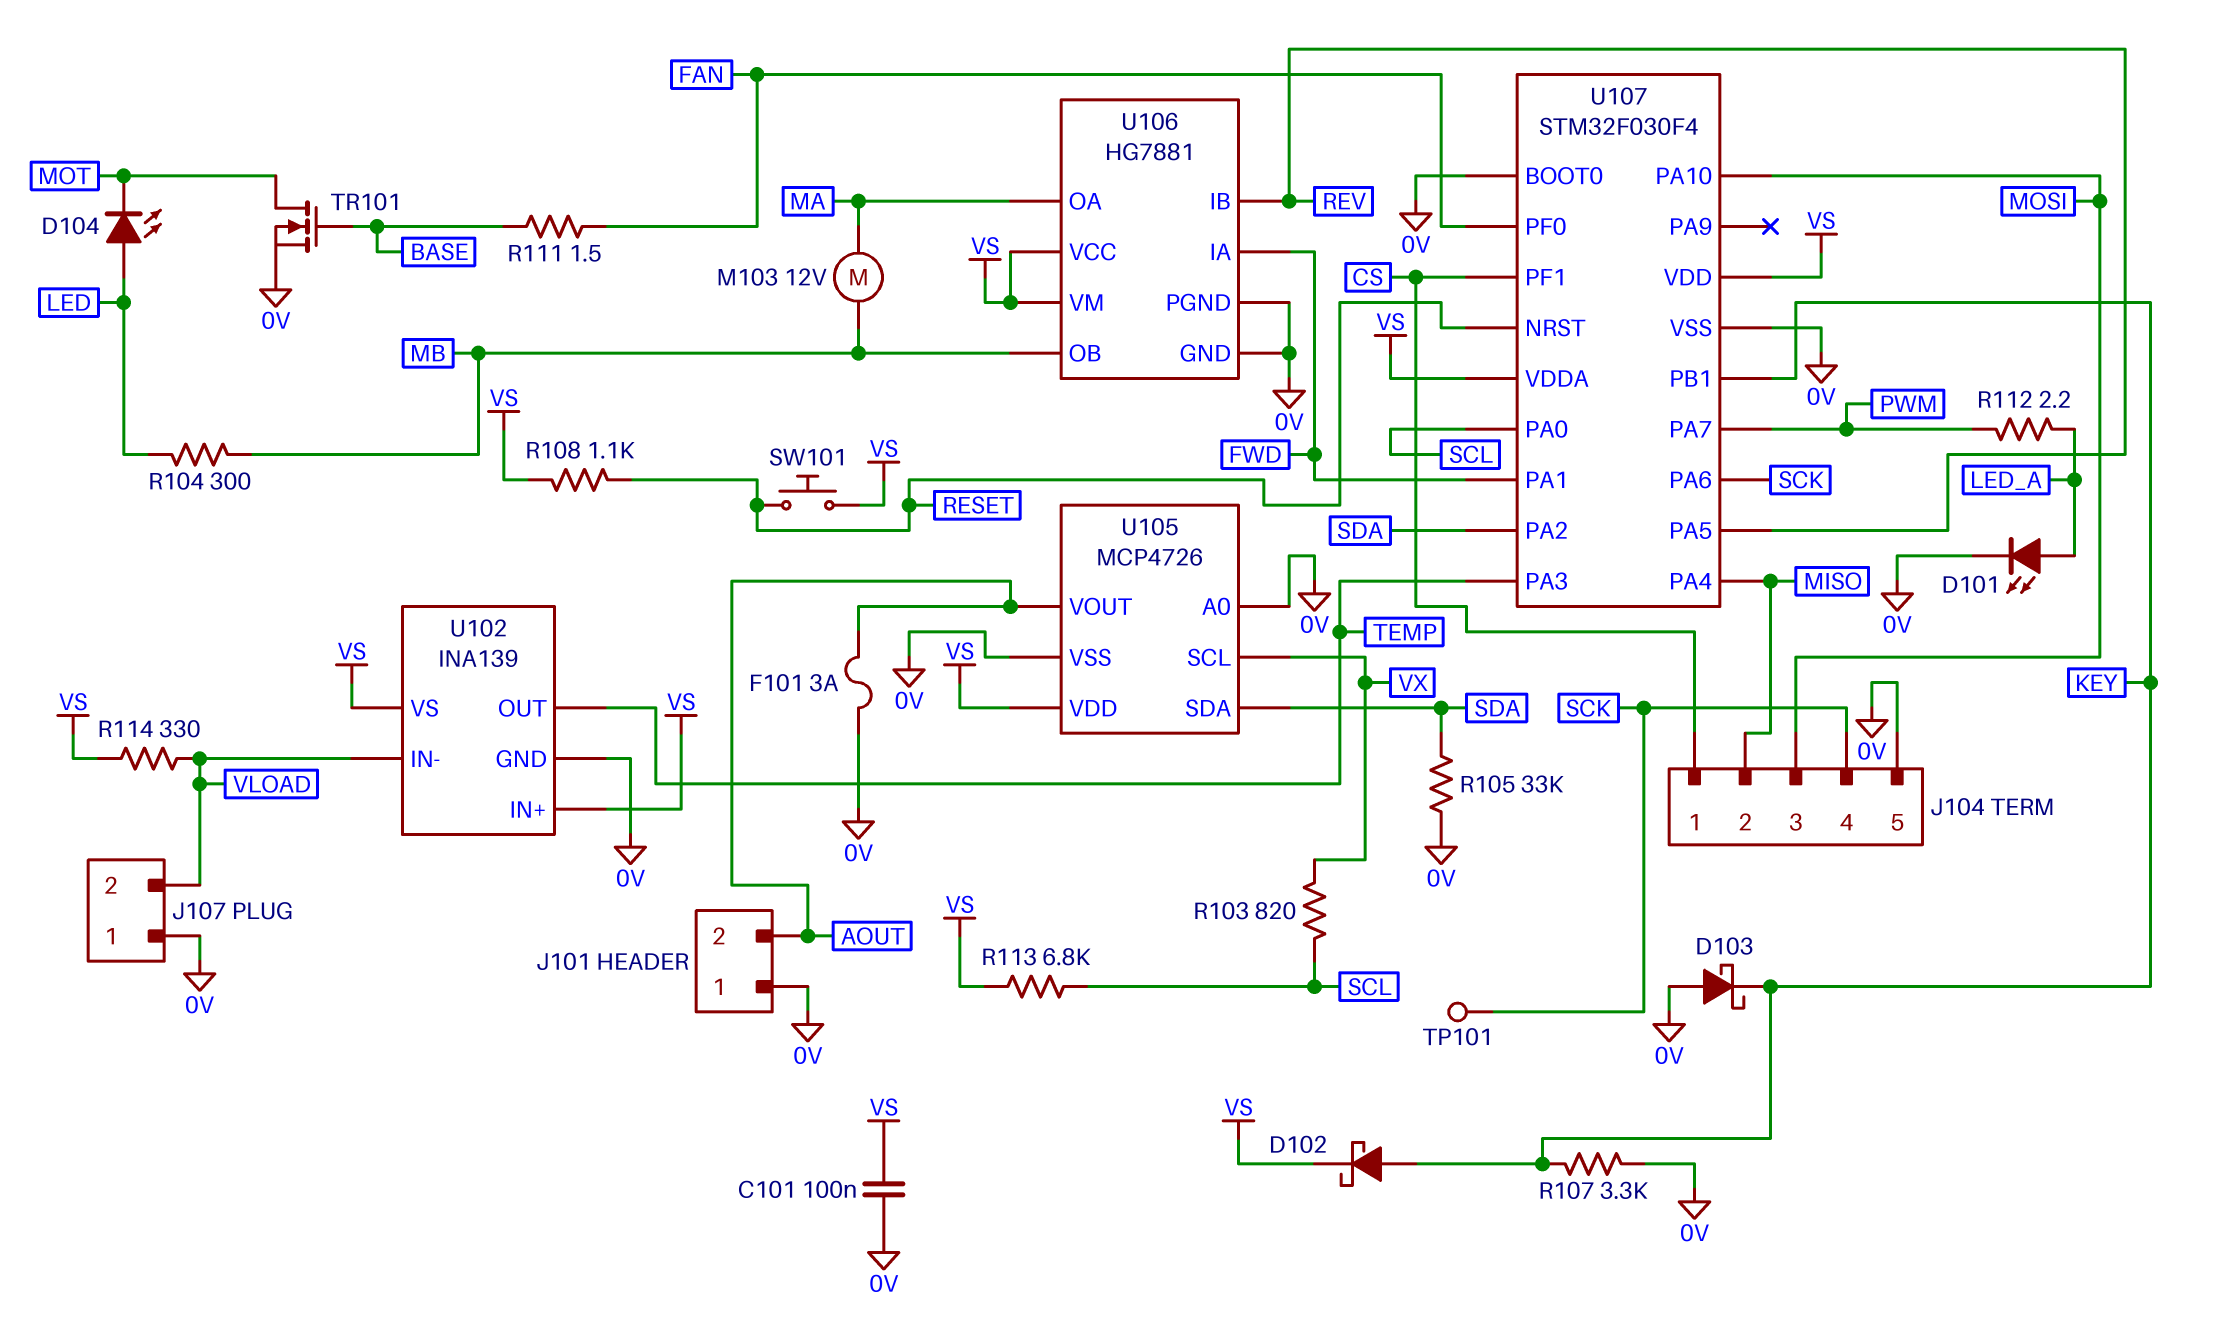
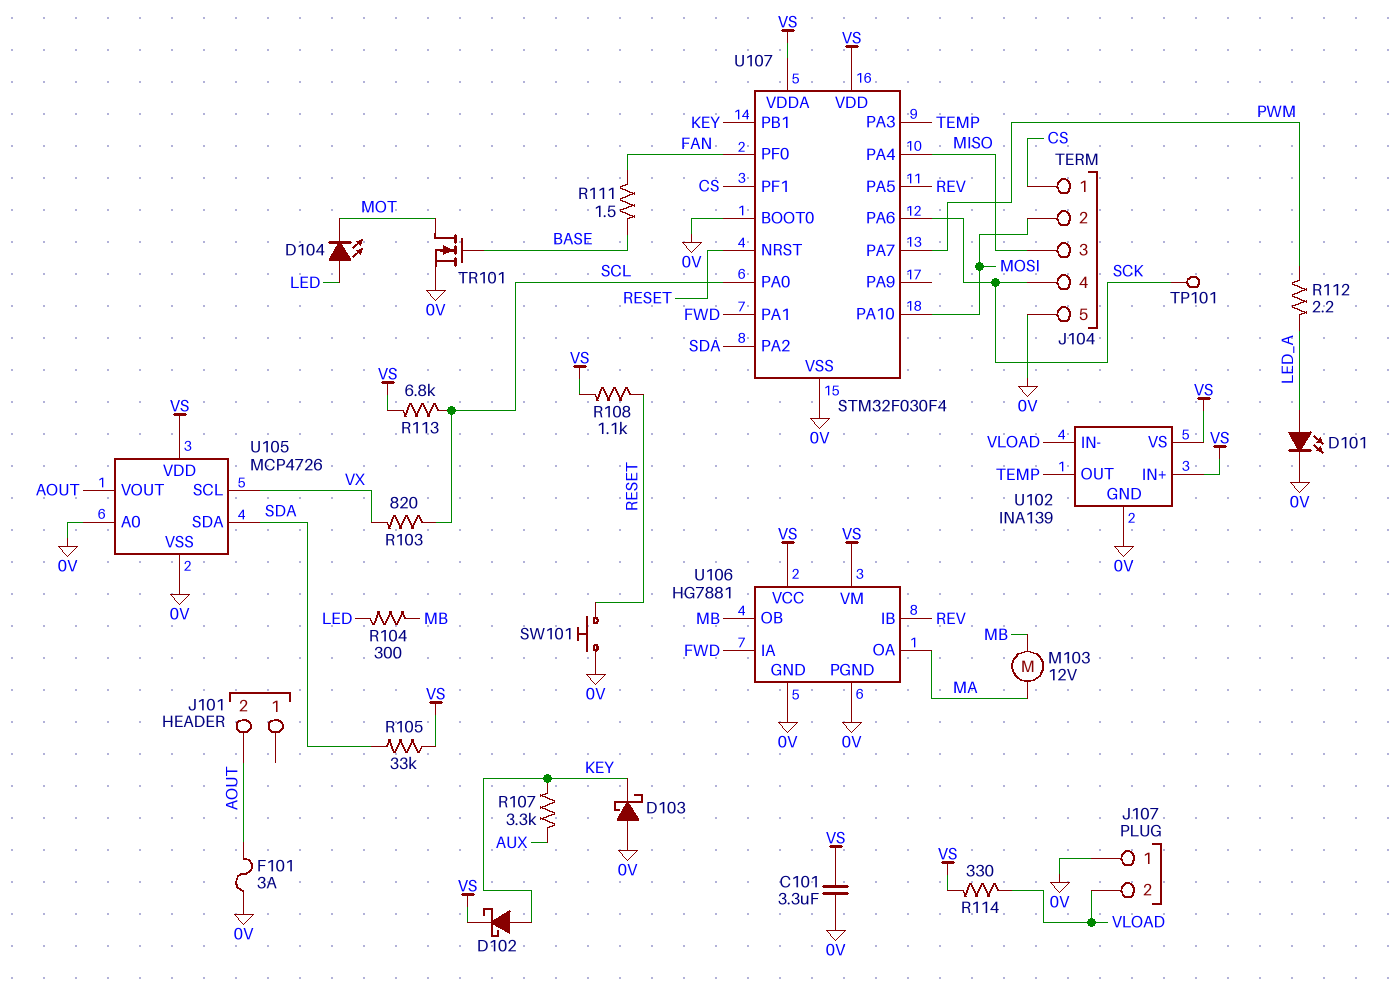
C101: 100nF (0V, VS) -> 3.3uF (0V, VS)
J101 pin 1: 0V -> none
J104 pin 2: MISO -> MOSI
J104 pin 3: MOSI -> MISO
R105: 33k (0V, SDA) -> 33k (SDA, VS)
R107: 3.3k (0V, KEY) -> 3.3k (AUX, KEY)
SW101: button (RESET, VS) -> button (0V, RESET)

